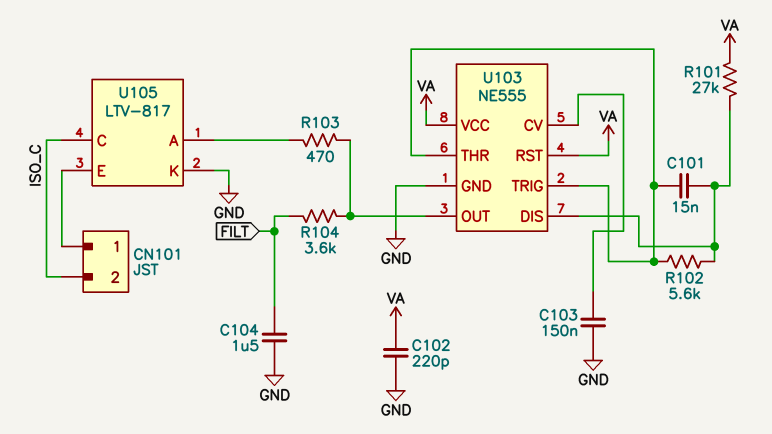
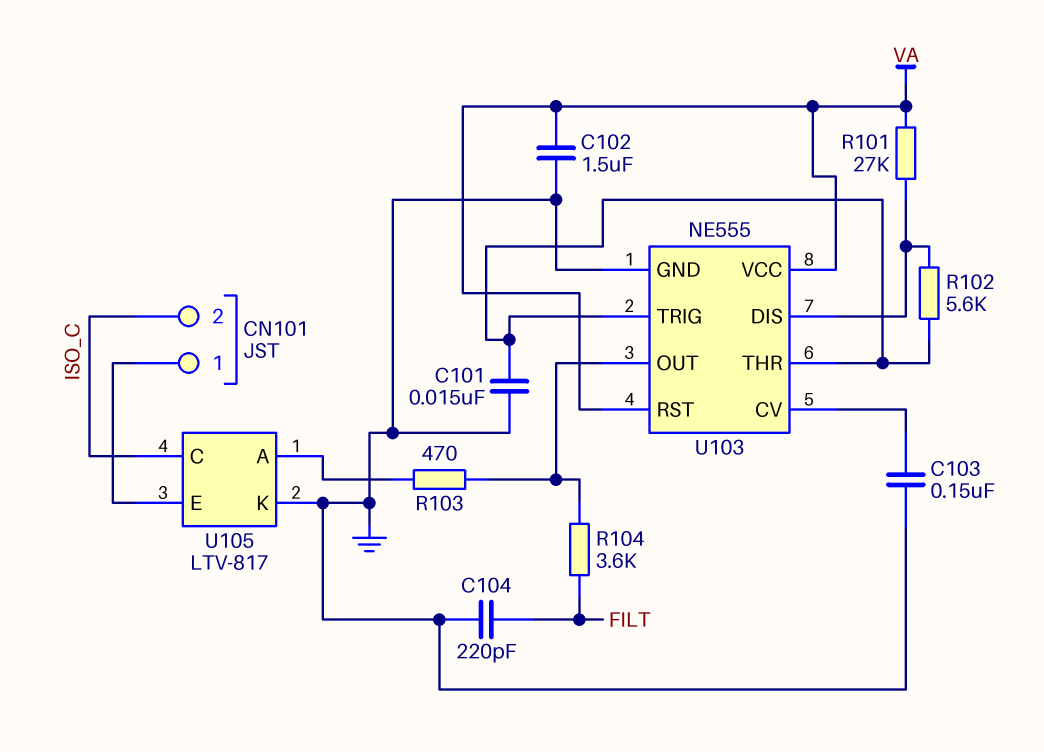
C101: 15nF (U103/DIS, U103/THR) -> 15nF (GND, U103/THR)
C102: 220pF (GND, VA) -> 1.5uF (GND, VA)
C104: 1.5uF (FILT, GND) -> 220pF (FILT, GND)

